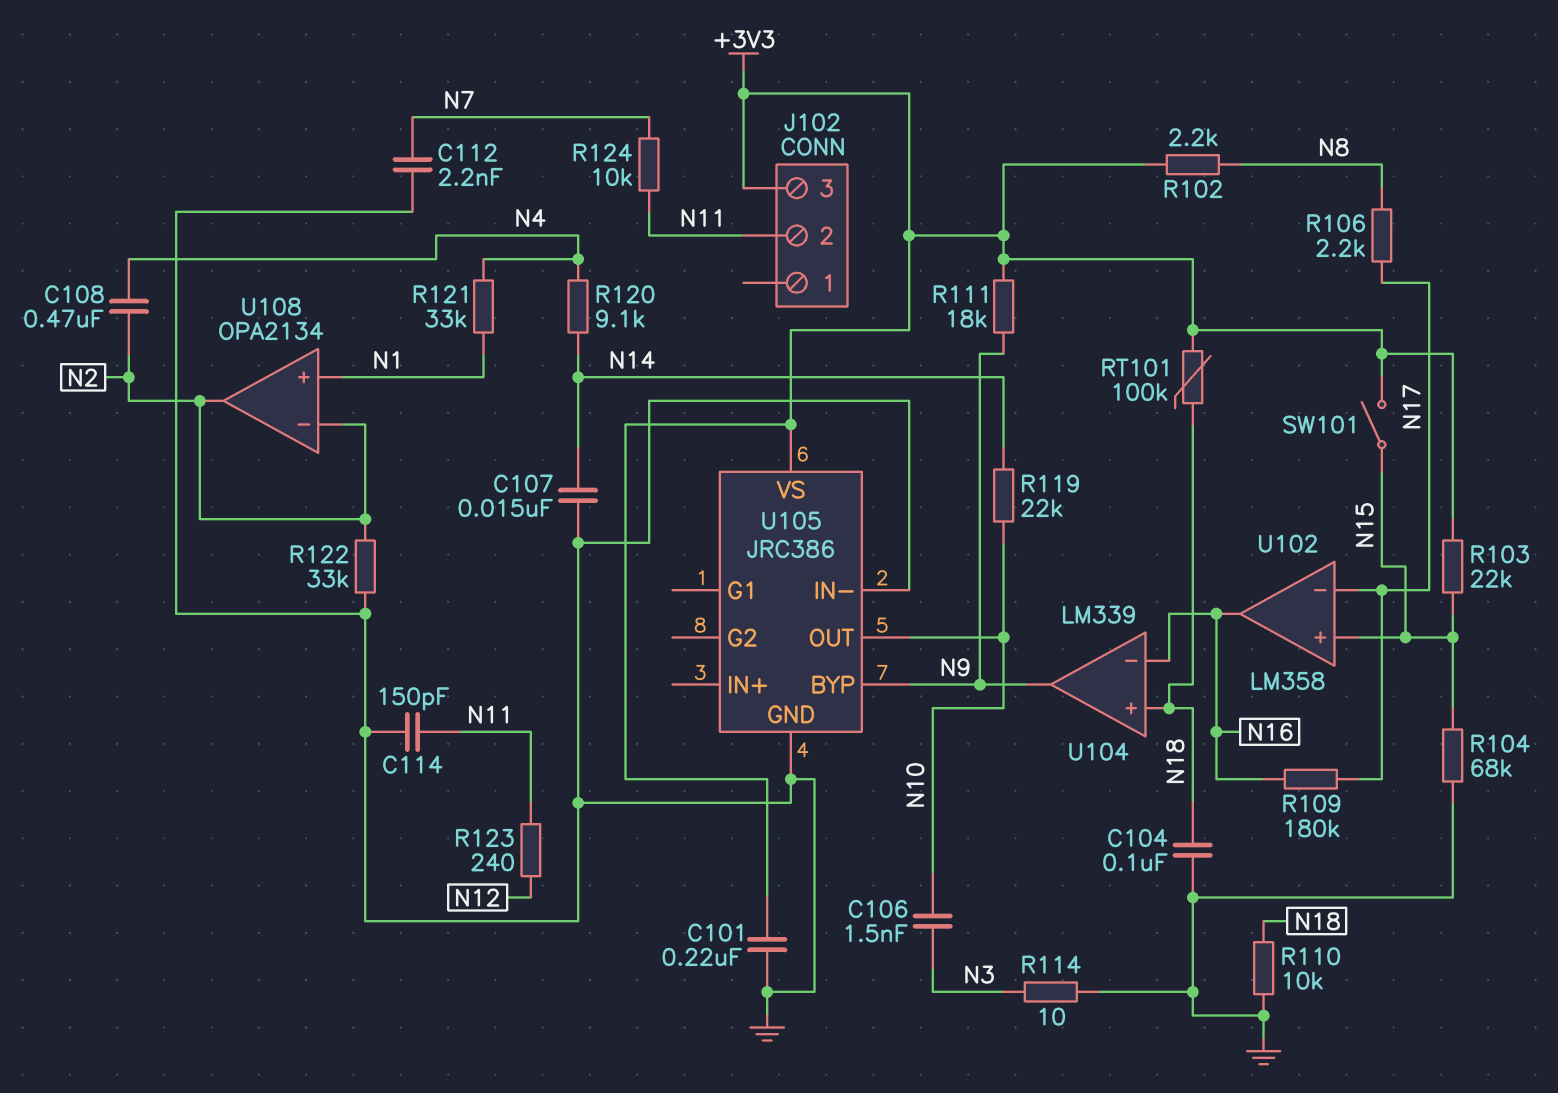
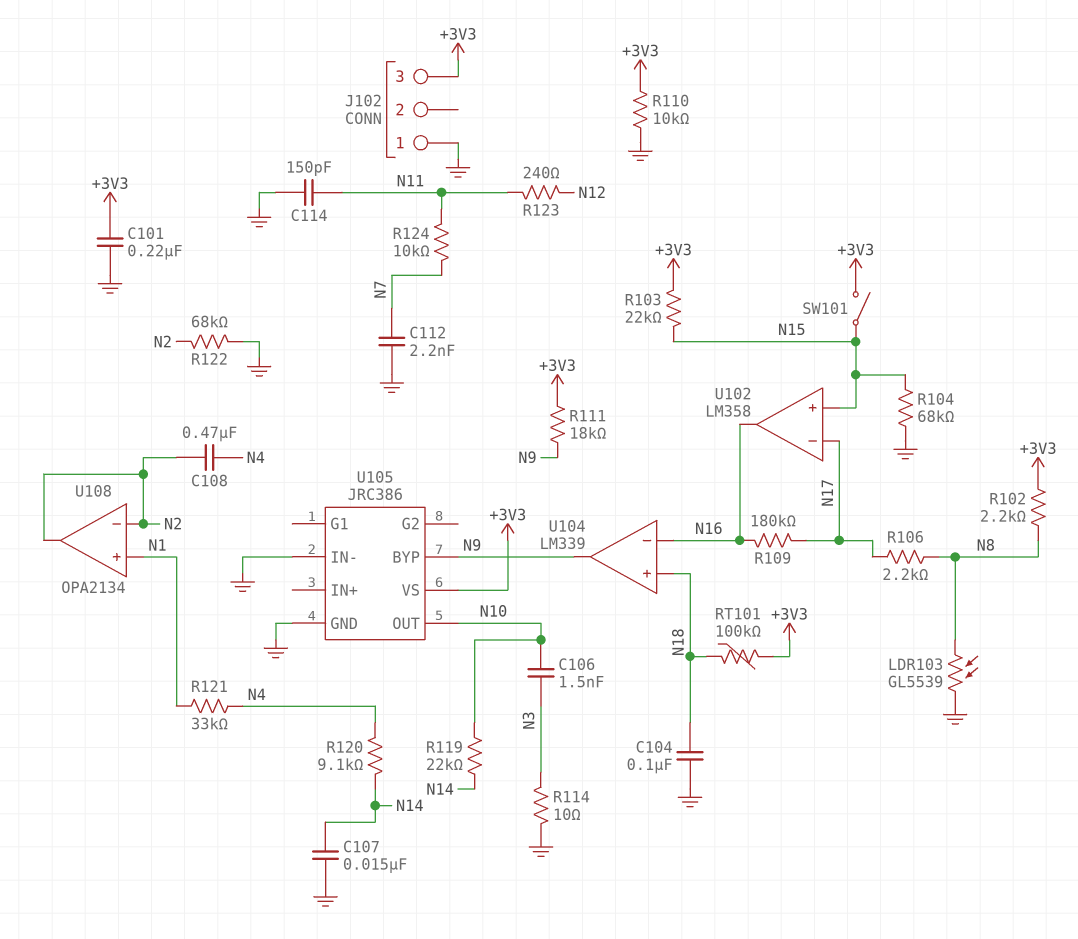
J102 pin 1: none -> GND
J102 pin 2: N11 -> none
LDR103: none -> GL5539 (GND, N8)
R110: 10k (GND, N18) -> 10k (+3V3, GND)
R122: 33k (GND, N2) -> 68k (GND, N2)

